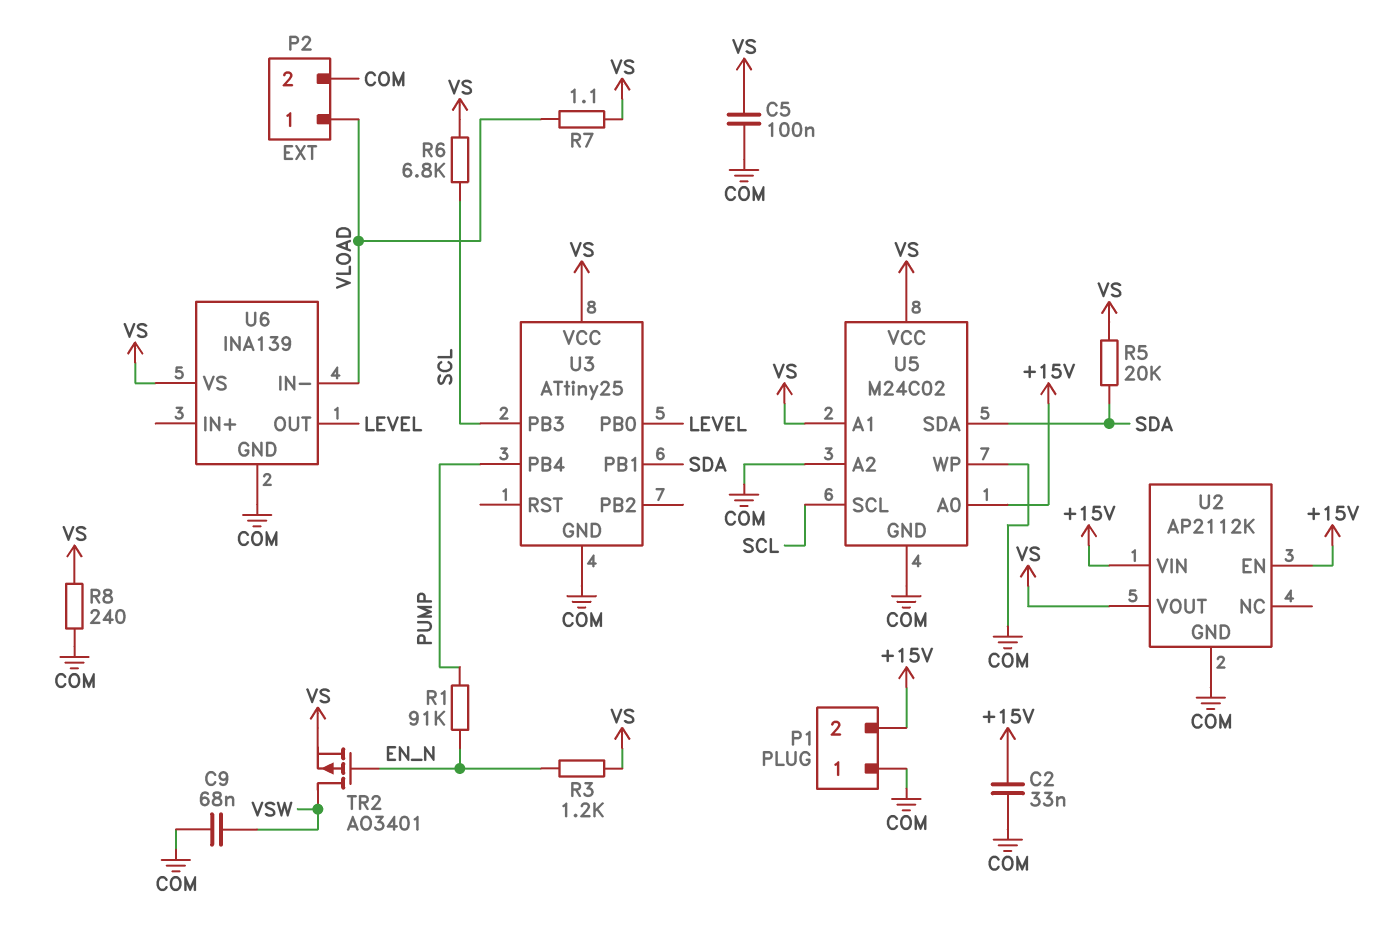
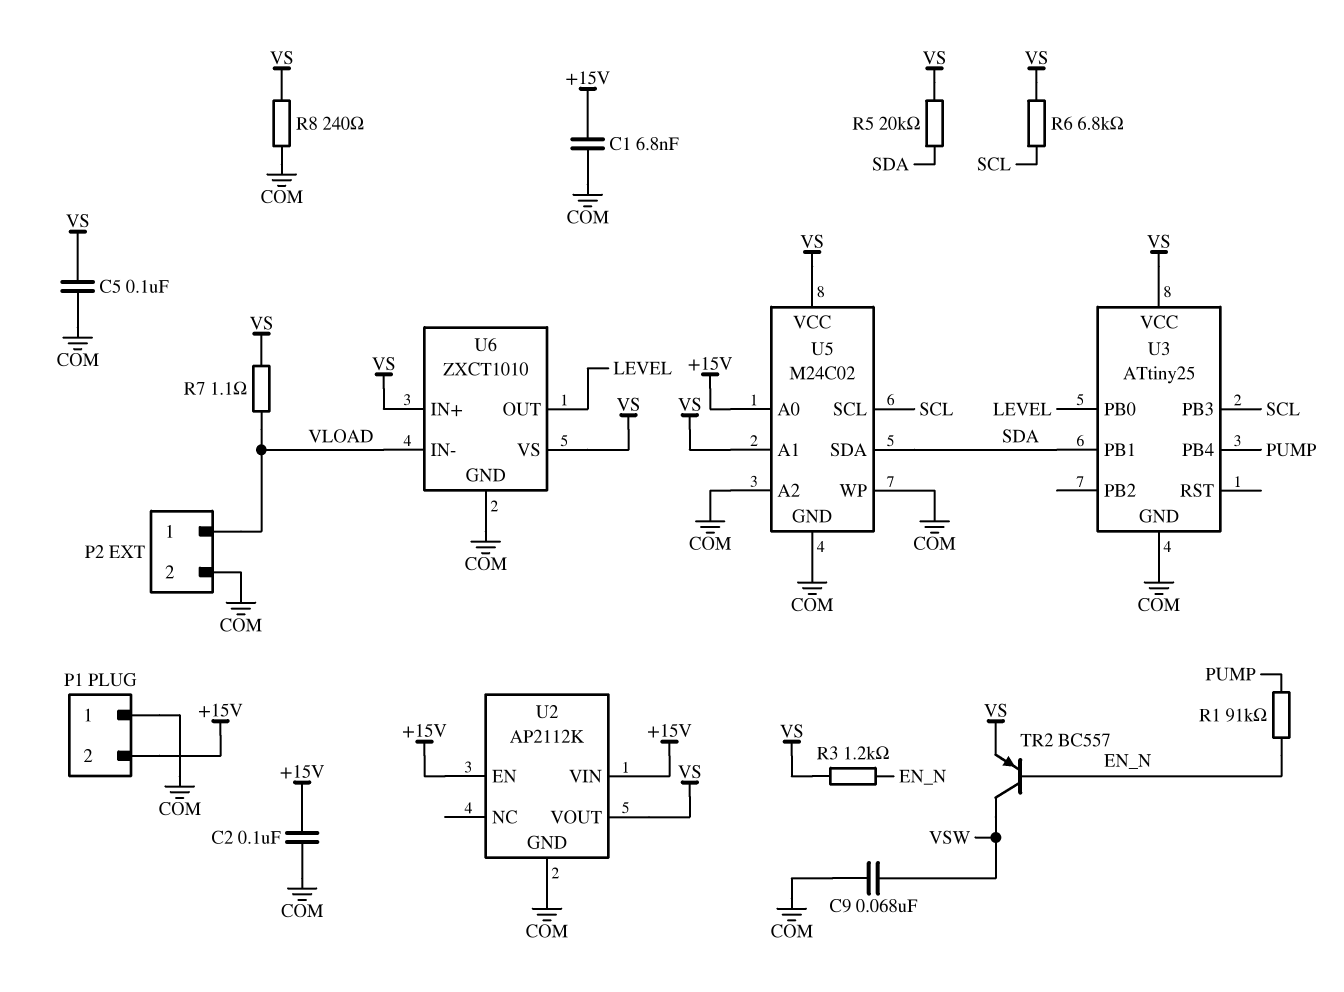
C1: none -> 6.8nF (+15V, COM)
C2: 33nF (+15V, COM) -> 100nF (+15V, COM)
TR2: PMOS AO3401 (G EN_N, D VSW, S VS) -> PNP BC557 (B EN_N, C VSW, E VS)
U6: INA139 -> ZXCT1010
U6 pin IN+: none -> VS

